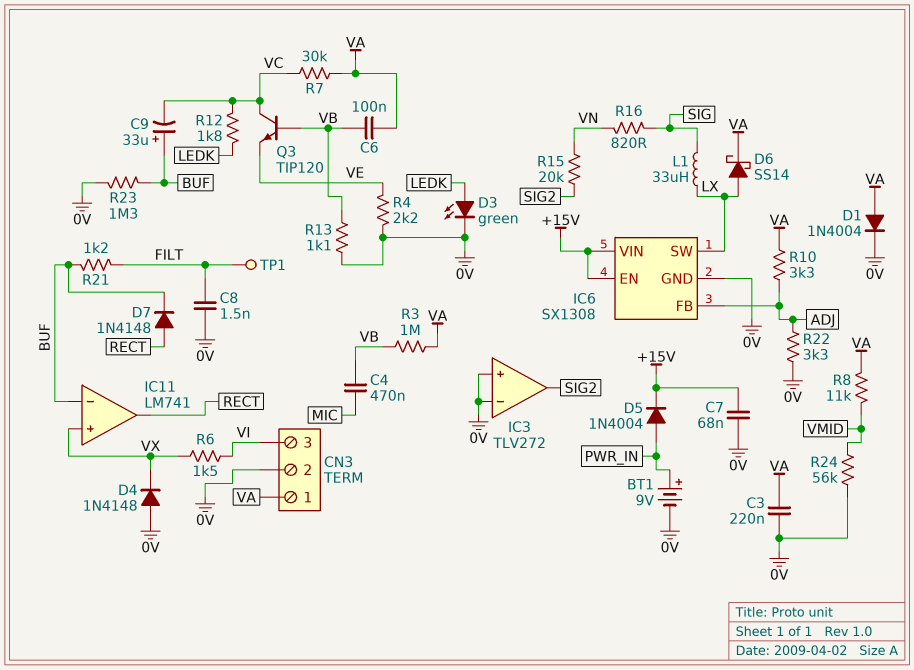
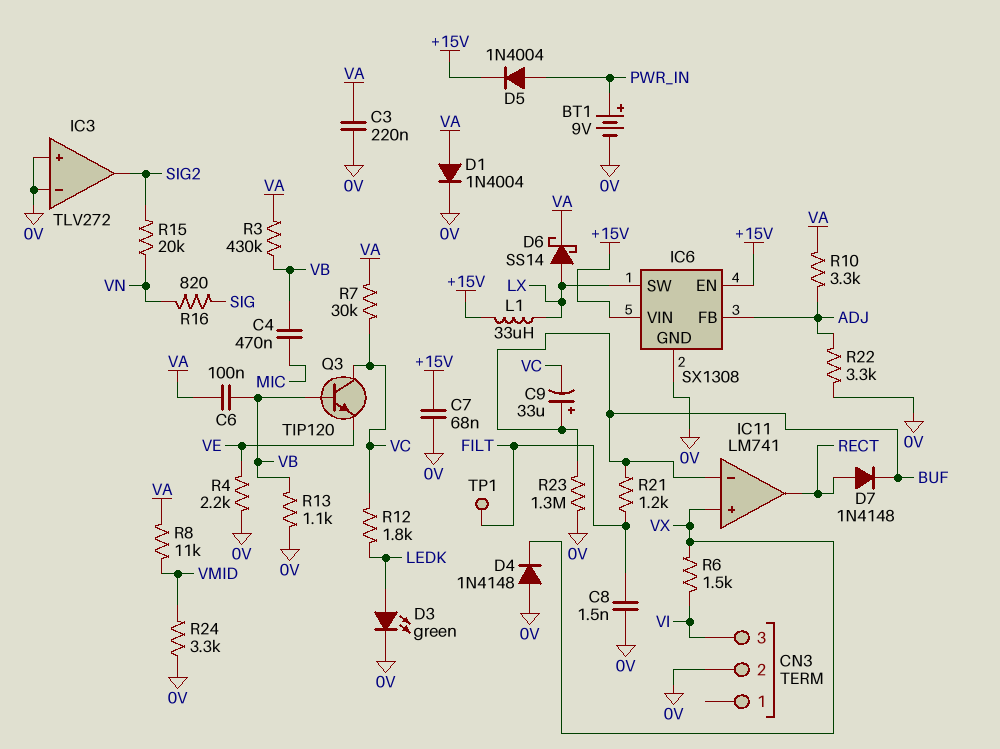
CN3 pin 1: VA -> none
L1: 33uH (LX, SIG) -> 33uH (+15V, LX)
R3: 1M (VA, VB) -> 430k (VA, VB)
R24: 56k (0V, VMID) -> 3.3k (0V, VMID)

